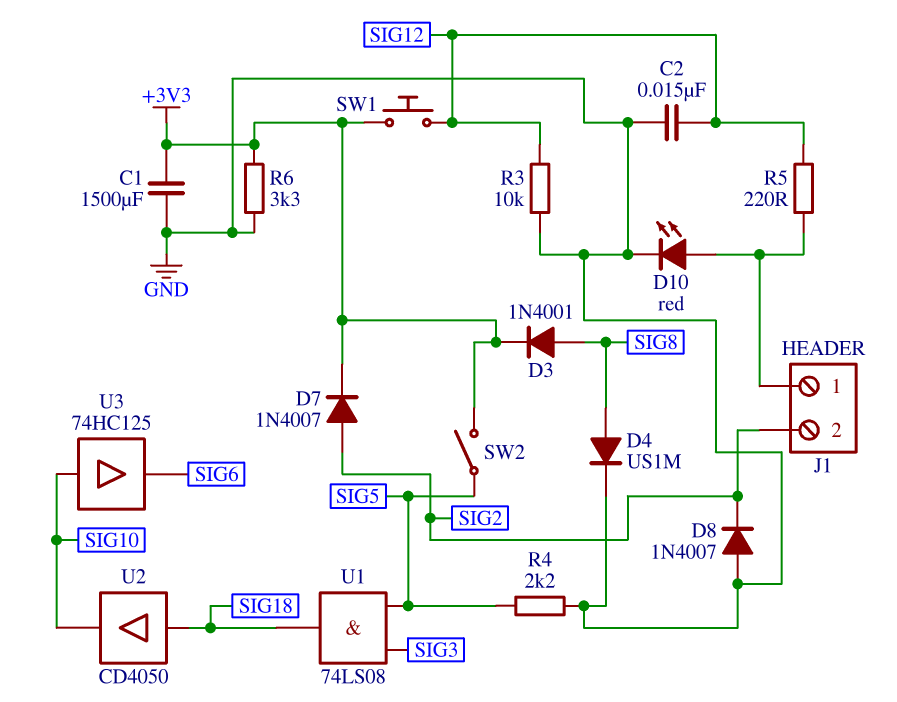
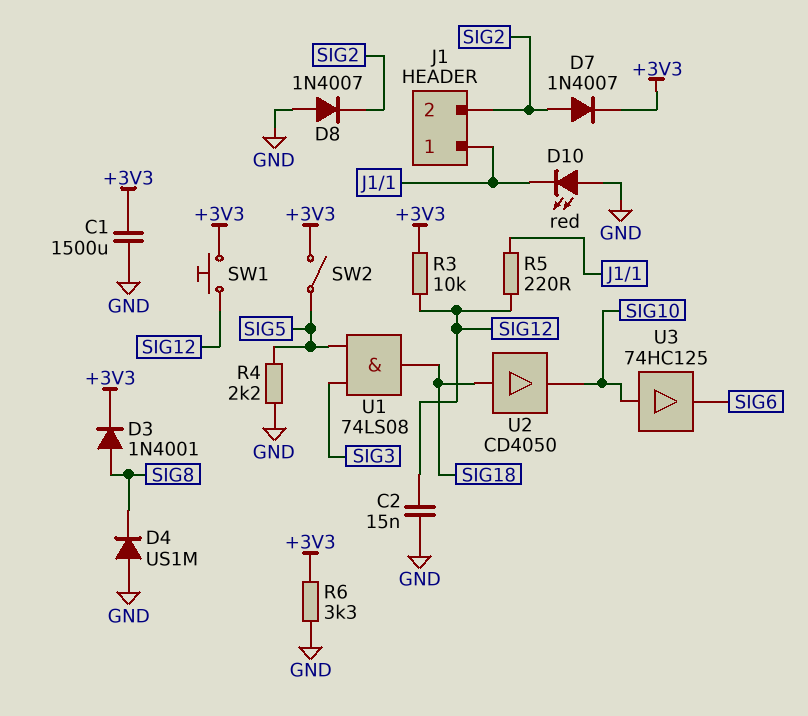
D4: diode US1M (A SIG8, K GND) -> diode US1M (A GND, K SIG8)
D10: LED red (A J1/1, K GND) -> LED red (A GND, K J1/1)
R3: 10k (GND, SIG12) -> 10k (+3V3, SIG12)

